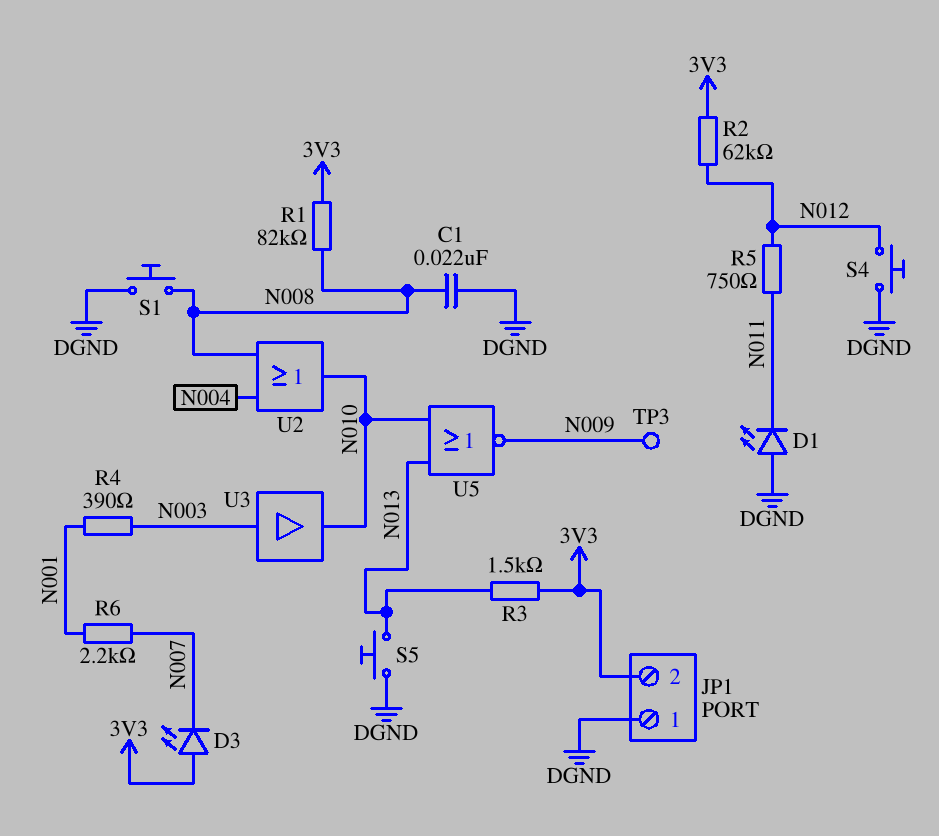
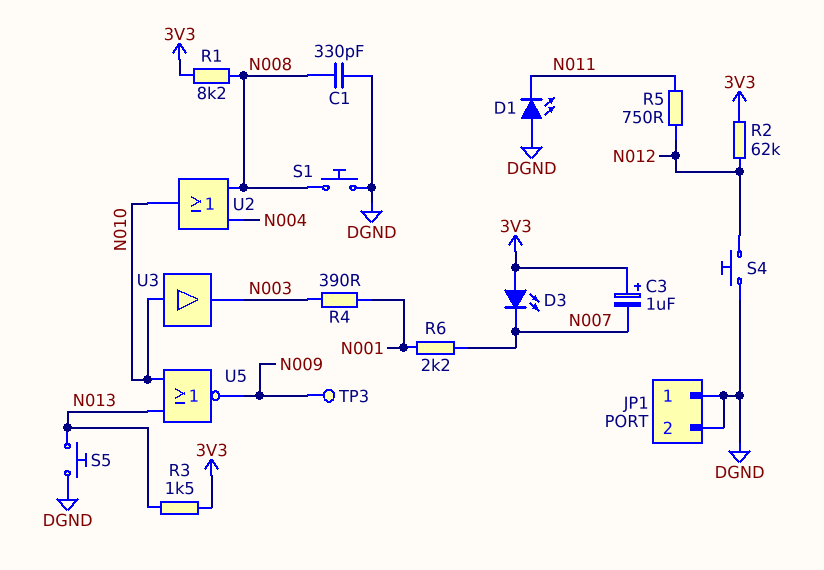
C1: 22nF (DGND, N008) -> 330pF (DGND, N008)
C3: none -> 1uF (plus 3V3, minus N007)
JP1 pin 2: 3V3 -> DGND
R1: 82k (3V3, N008) -> 8.2k (3V3, N008)
U3: buffer (in N003, out N010) -> buffer (in N010, out N003)

